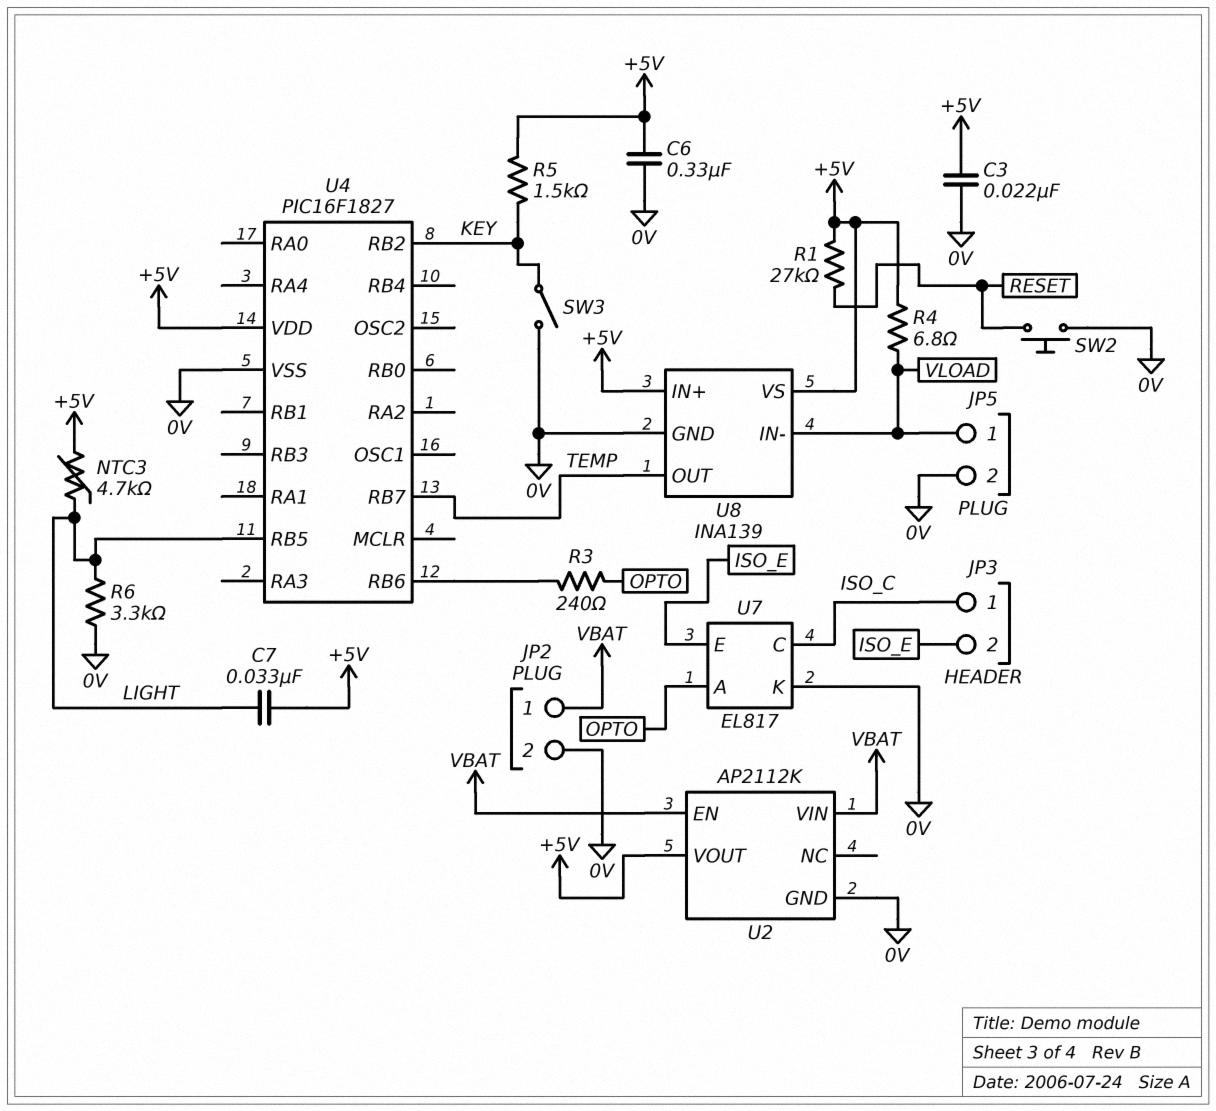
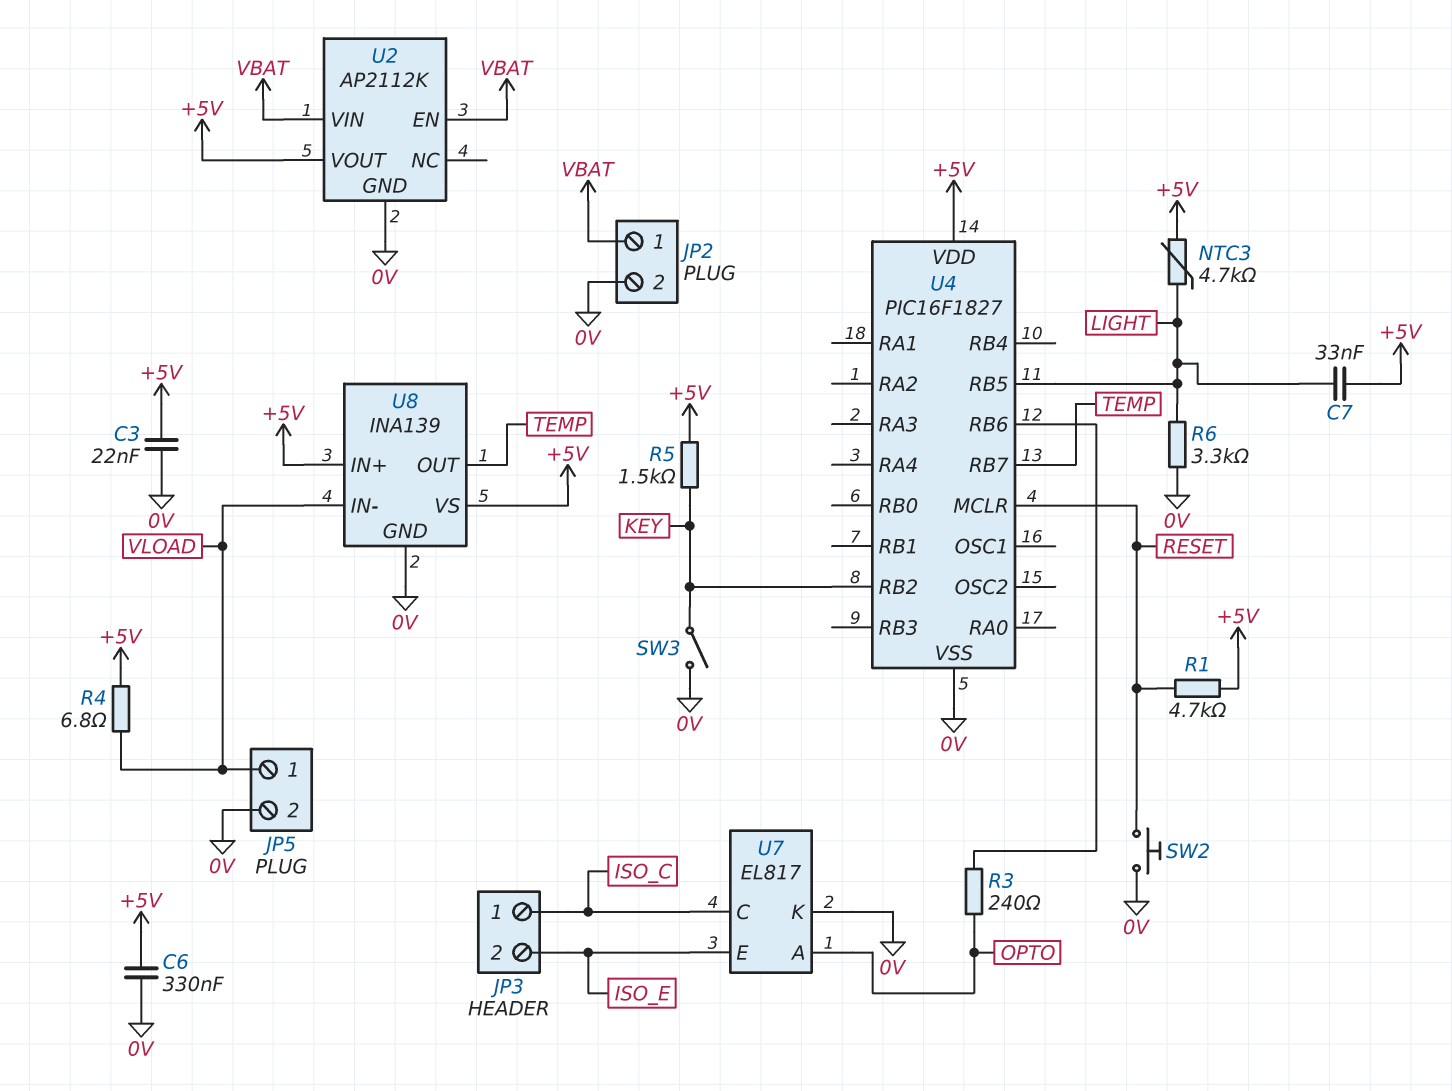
R1: 27k (+5V, RESET) -> 4.7k (+5V, RESET)
U4 pin MCLR: none -> RESET

